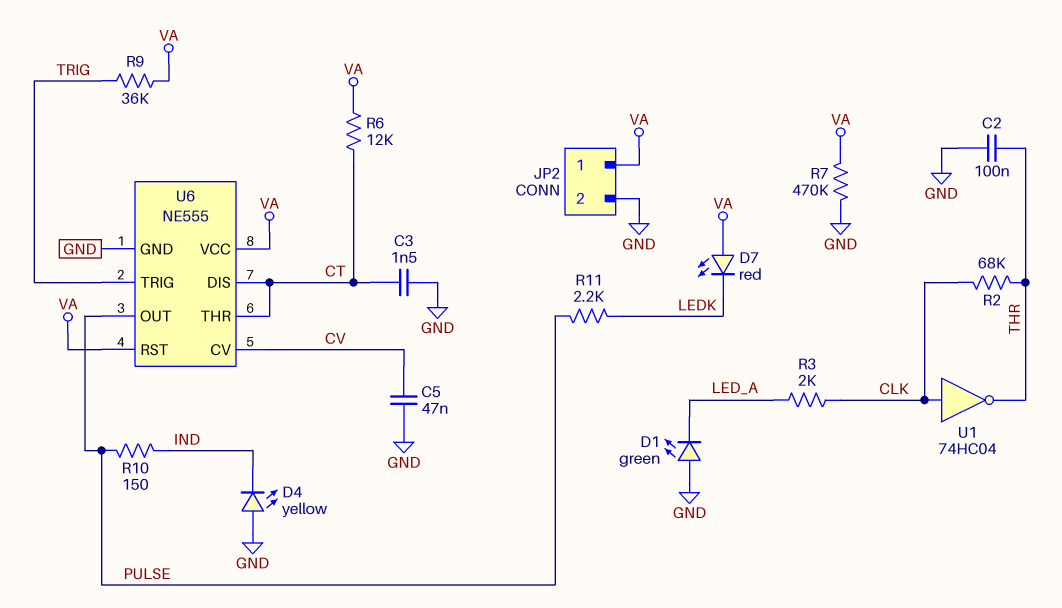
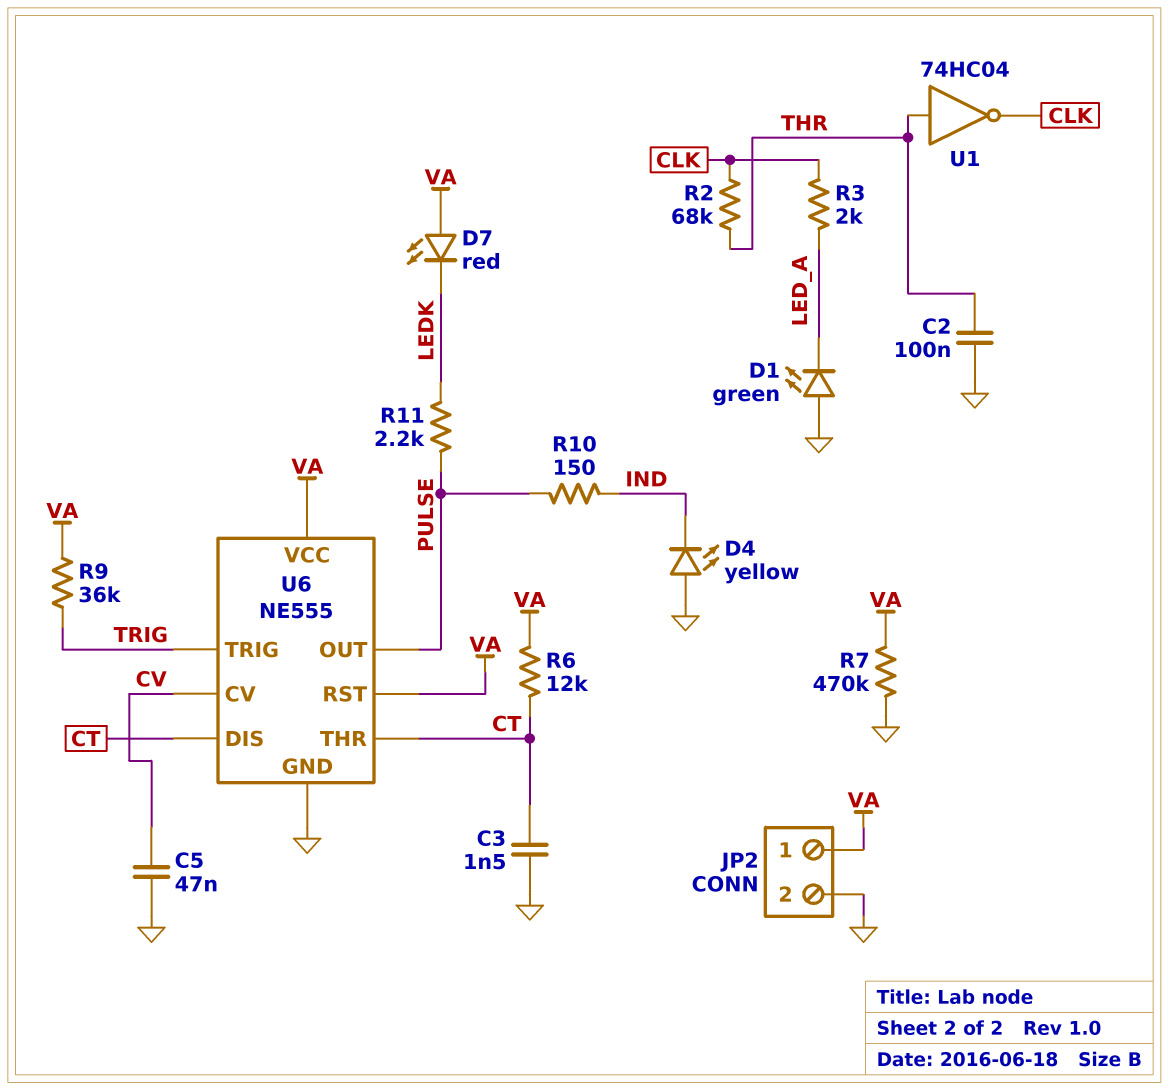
U1: NOT 74HC04 (in CLK, out THR) -> NOT 74HC04 (in THR, out CLK)

